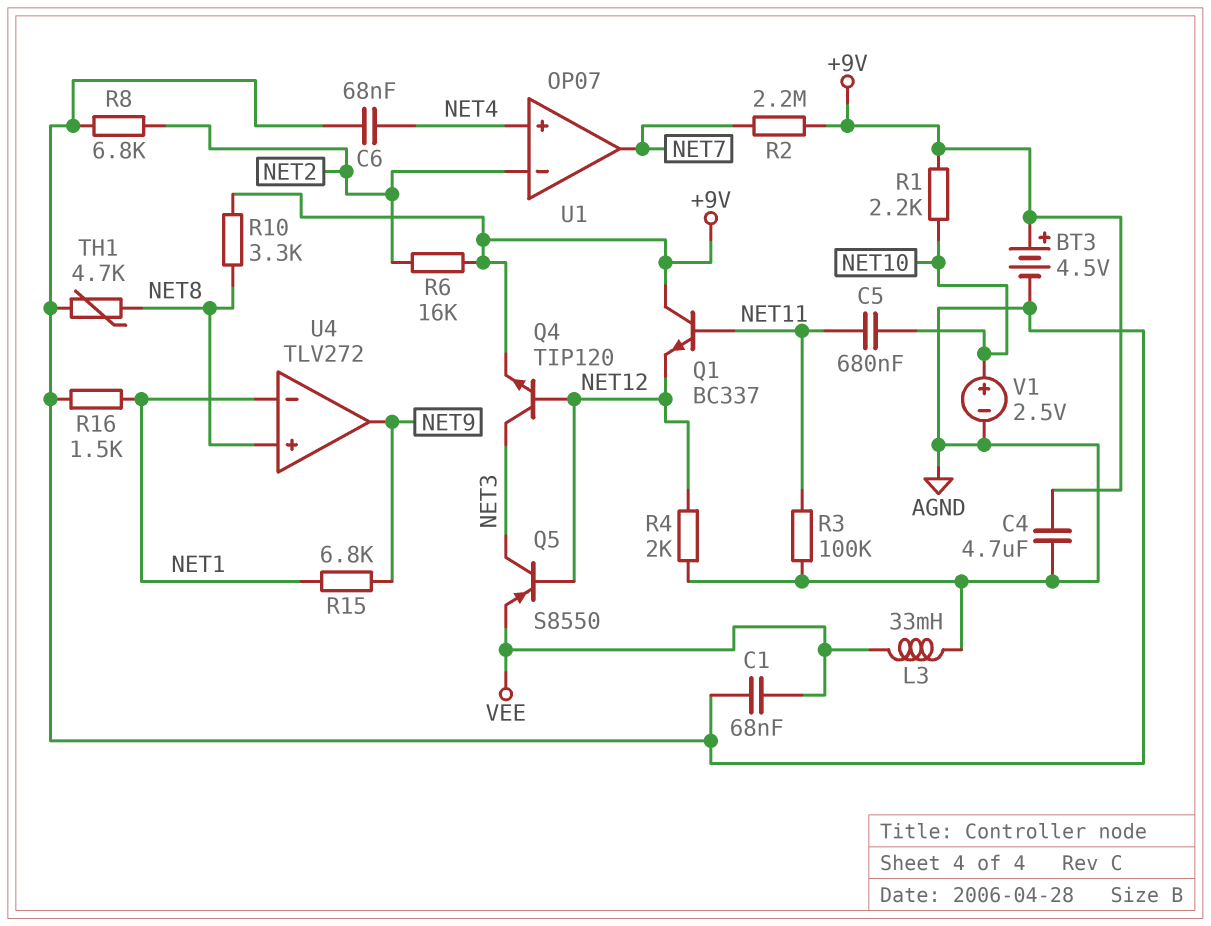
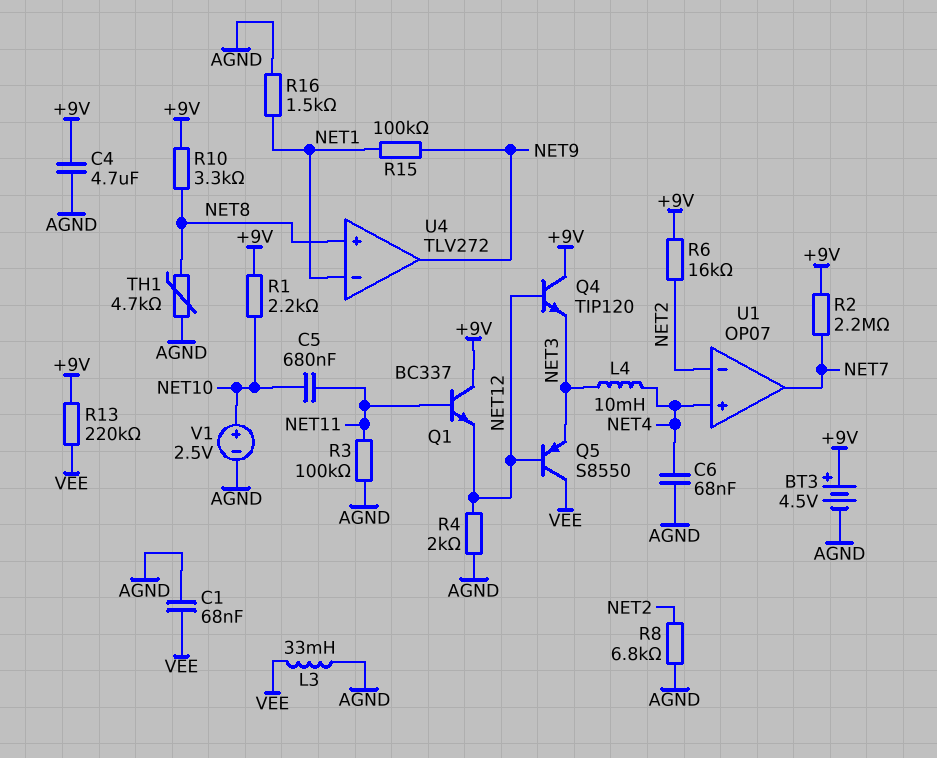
L4: none -> 10mH (NET3, NET4)
Q4: NPN TIP120 (B NET12, C NET3, E +9V) -> NPN TIP120 (B NET12, C +9V, E NET3)
Q5: PNP S8550 (B NET12, C NET3, E VEE) -> PNP S8550 (B NET12, C VEE, E NET3)
R13: none -> 220k (+9V, VEE)
R15: 6.8k (NET1, NET9) -> 100k (NET1, NET9)

